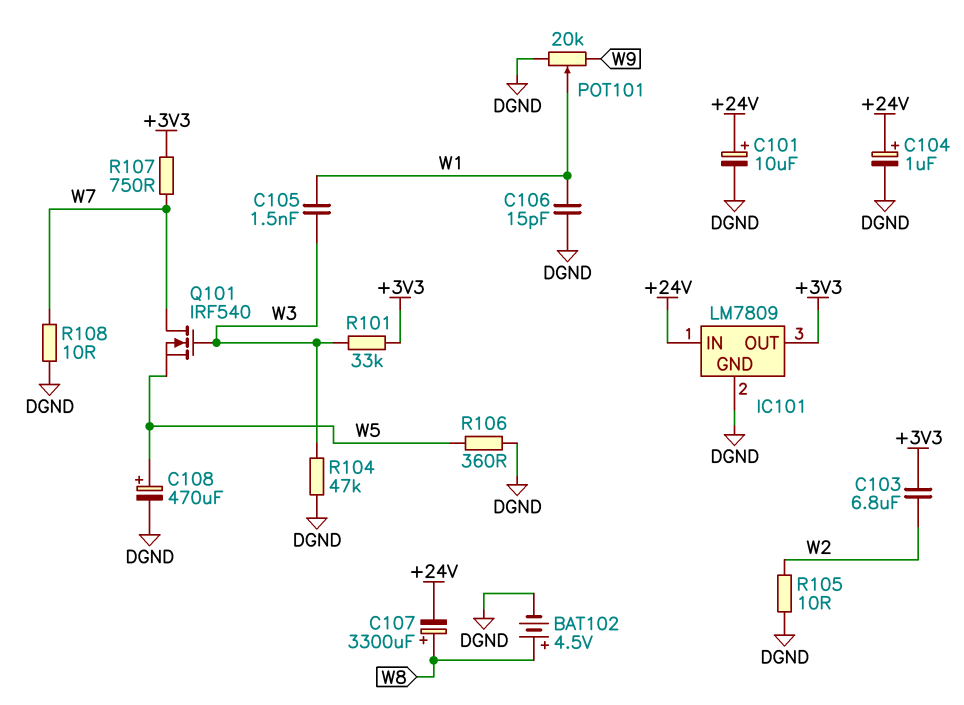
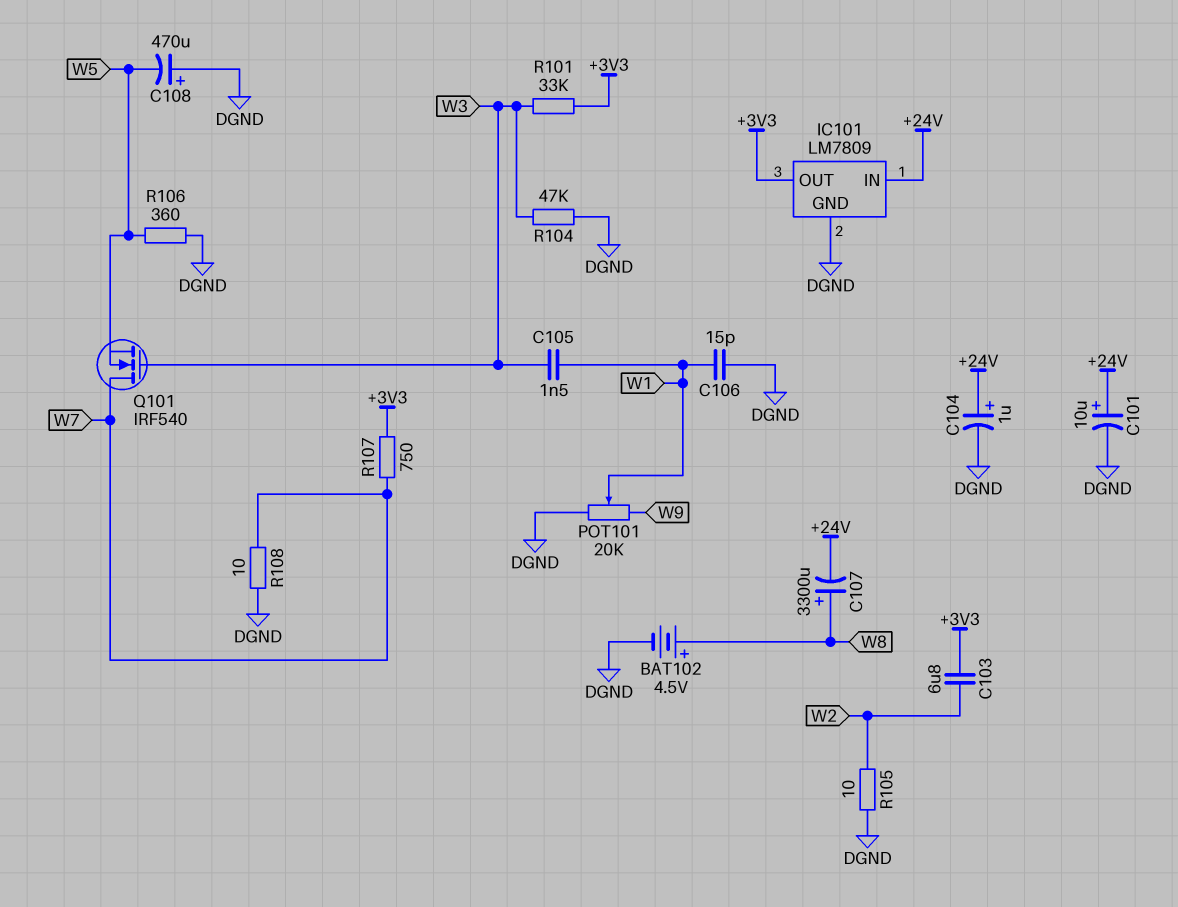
C108: 470uF (plus W5, minus DGND) -> 470uF (plus DGND, minus W5)

